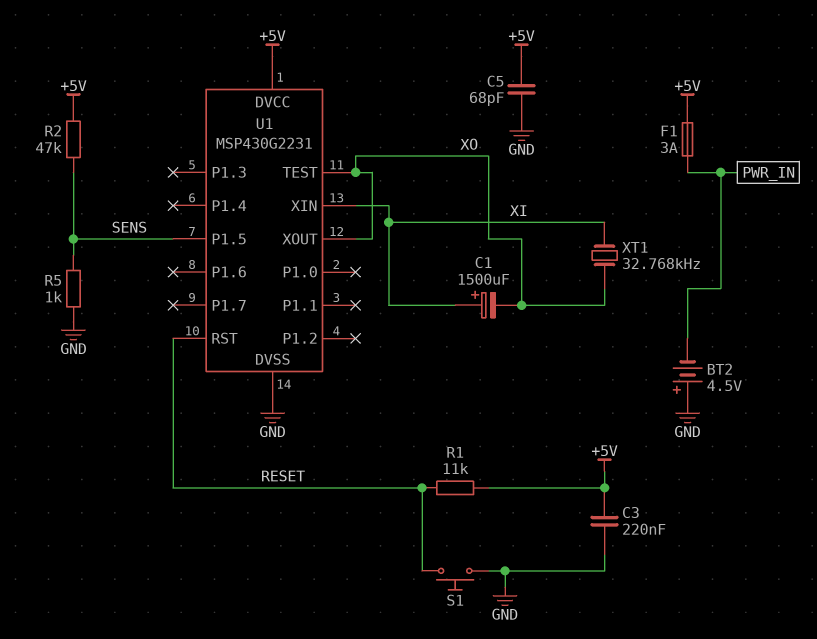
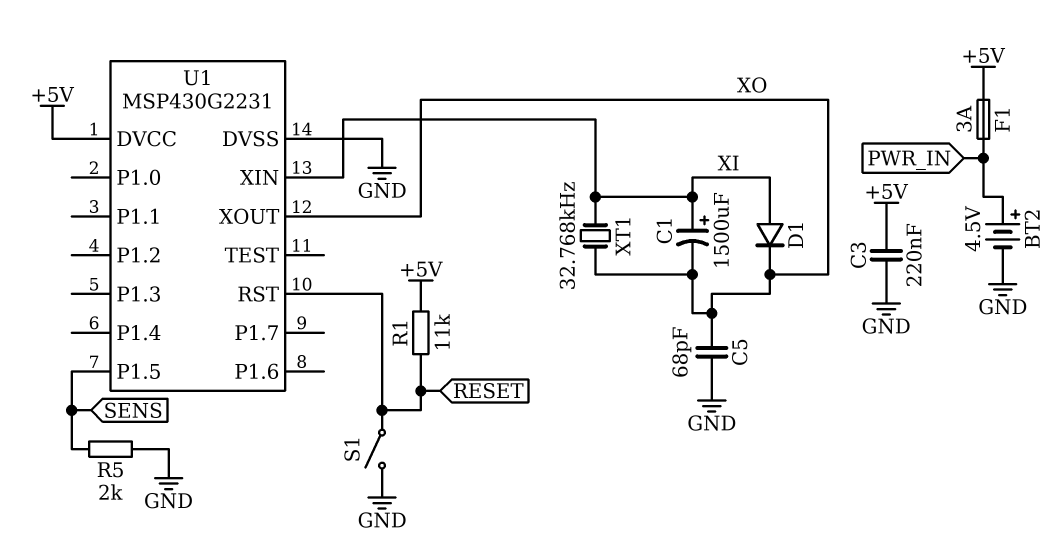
BT2: 4.5V (plus GND, minus PWR_IN) -> 4.5V (plus PWR_IN, minus GND)
C5: 68pF (+5V, GND) -> 68pF (GND, XO)
D1: none -> diode (A XI, K XO)
R2: 47k (+5V, SENS) -> none
R5: 1k (GND, SENS) -> 2k (GND, SENS)
S1: button (GND, RESET) -> switch (GND, RESET)
U1 pin TEST: XO -> none

